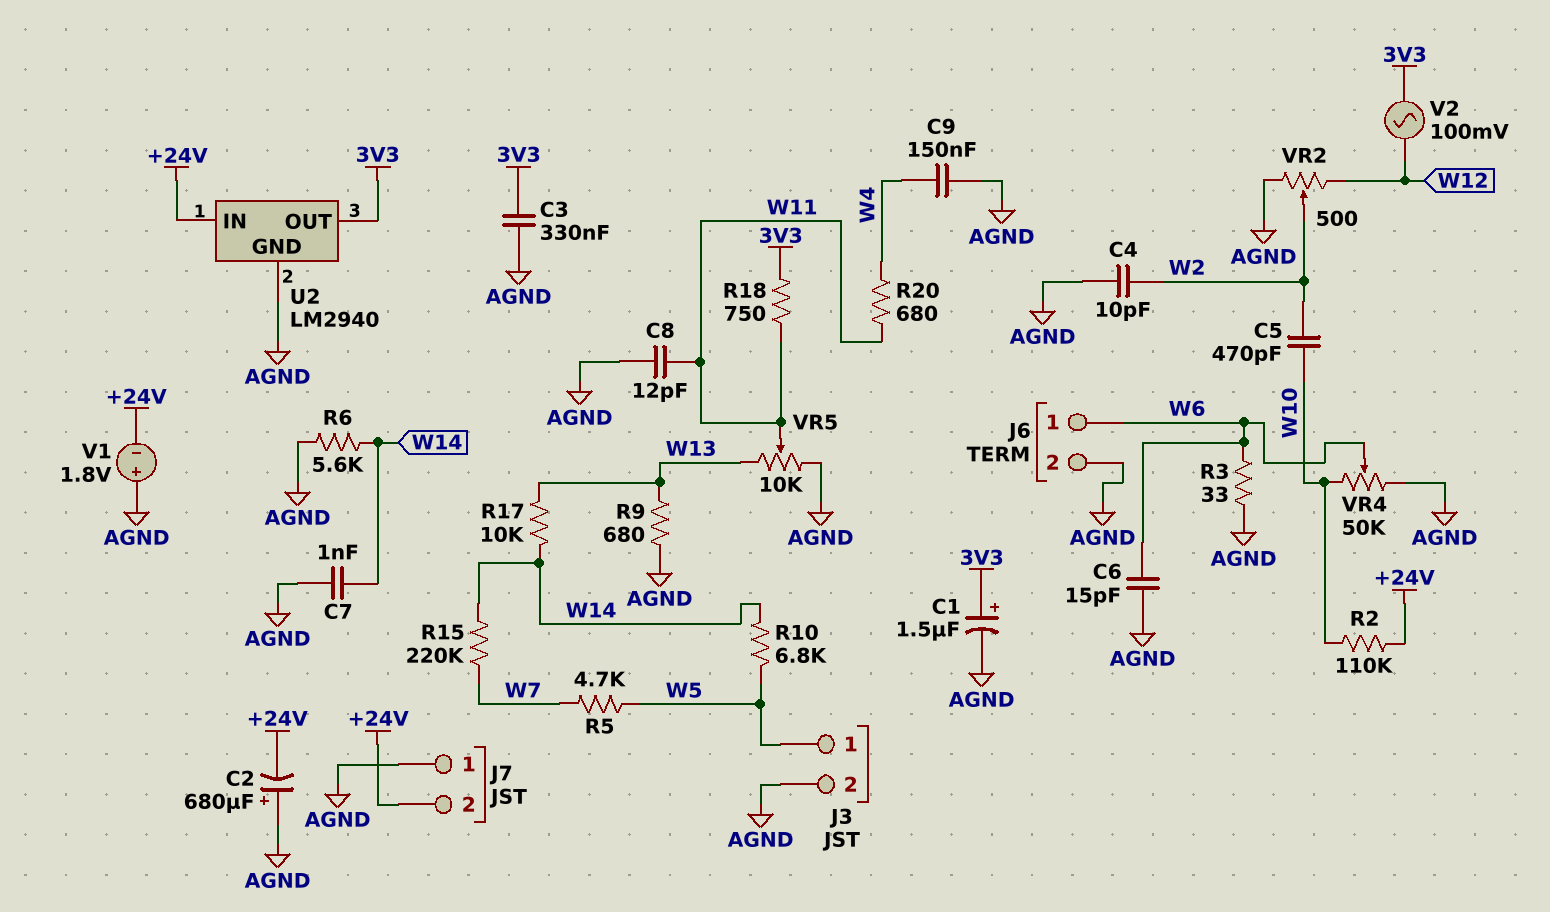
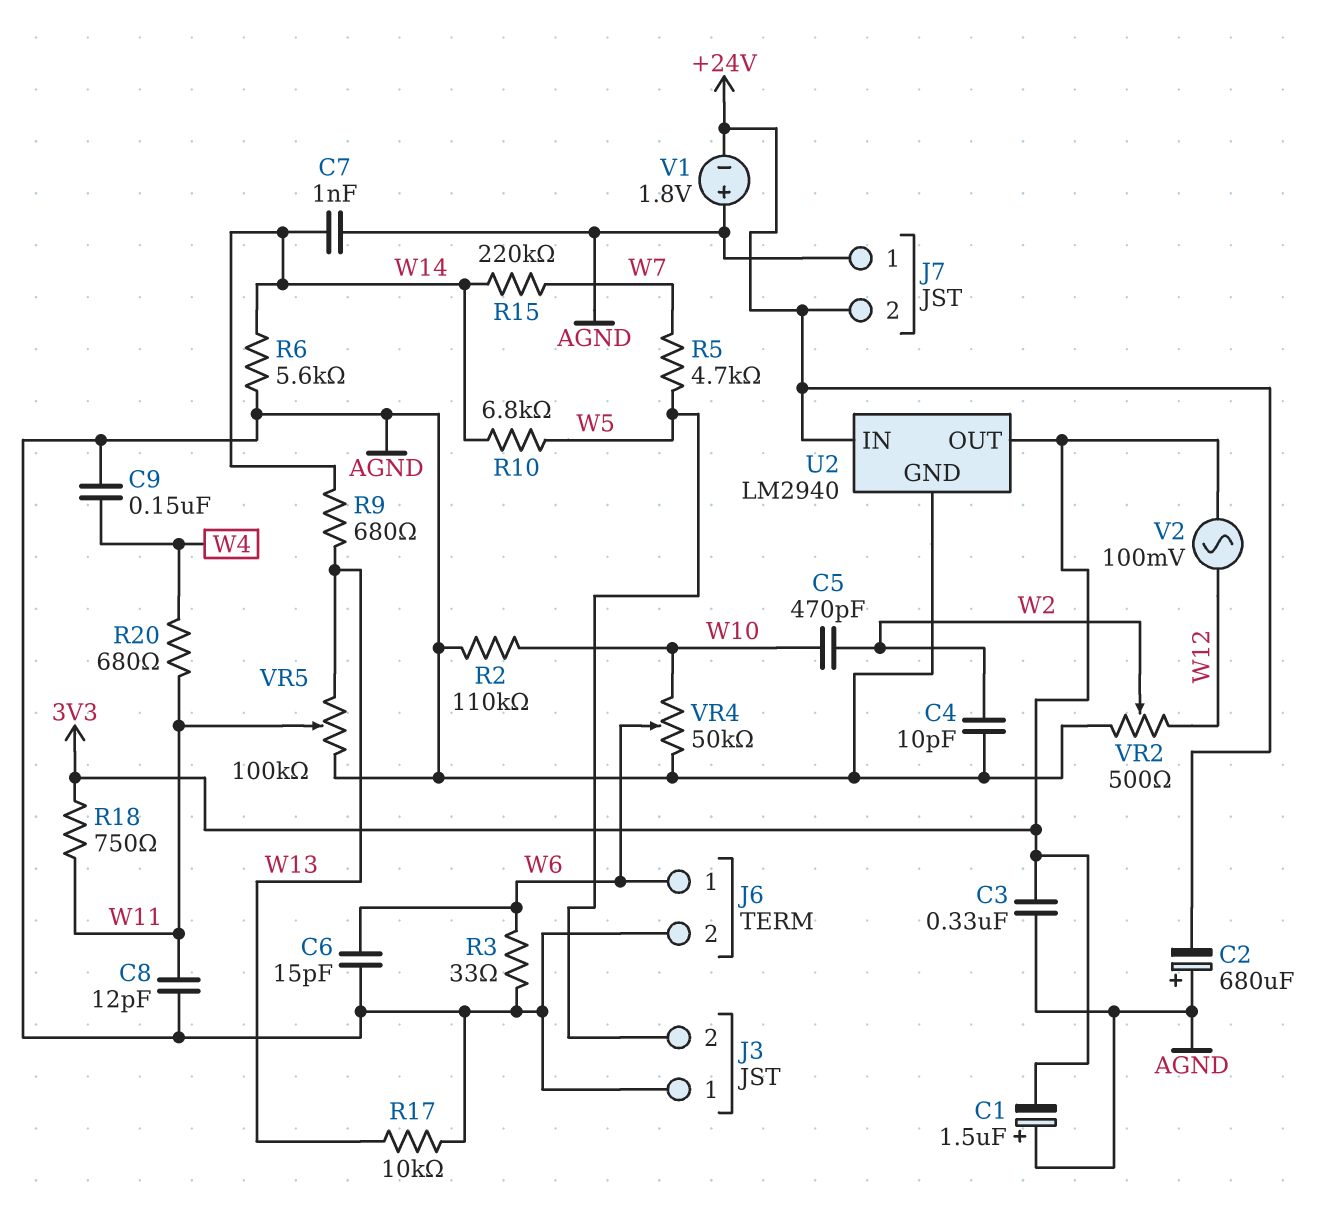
C1: 1.5uF (plus 3V3, minus AGND) -> 1.5uF (plus AGND, minus 3V3)
J3 pin 1: W5 -> AGND
J3 pin 2: AGND -> W5
R2: 110k (+24V, W10) -> 110k (AGND, W10)
R9: 680 (AGND, W13) -> 680 (W13, W14)
R17: 10k (W13, W14) -> 10k (AGND, W13)
VR5: 10k (AGND, W13, wiper W11) -> 100k (AGND, W13, wiper W11)

